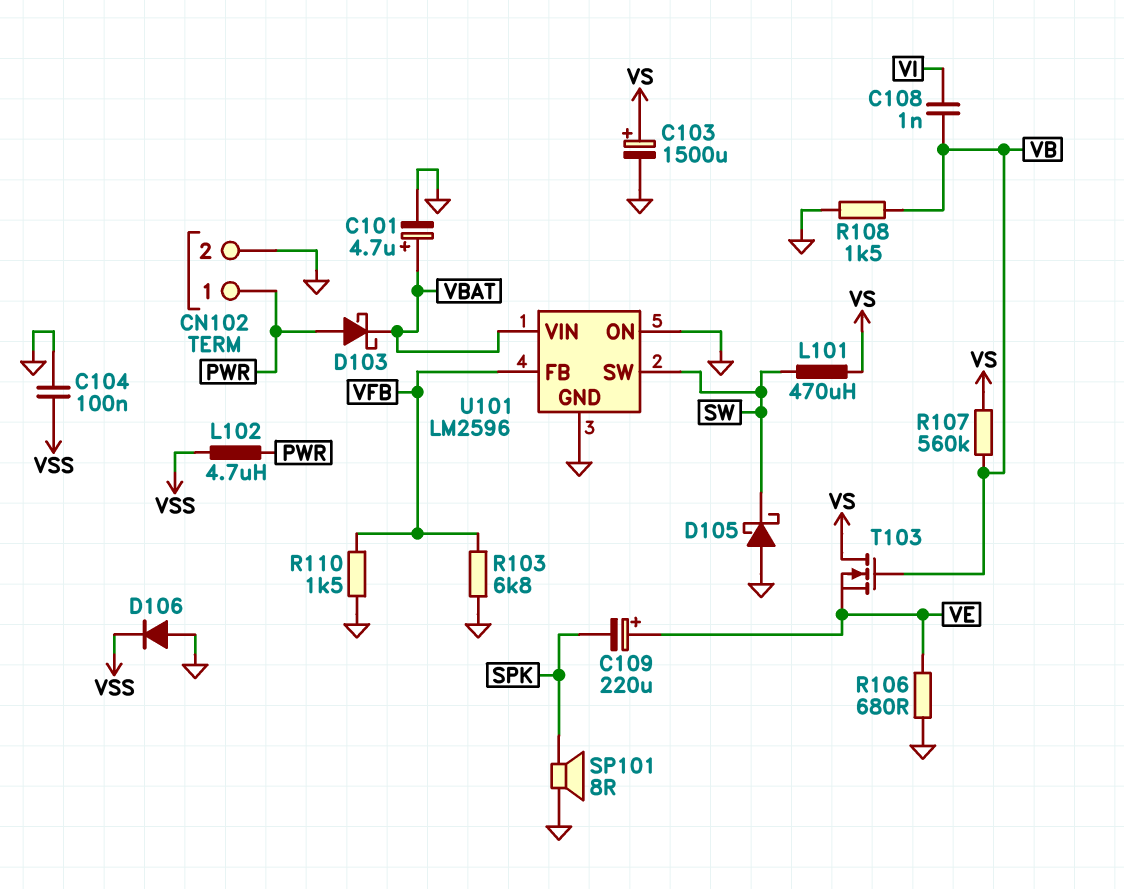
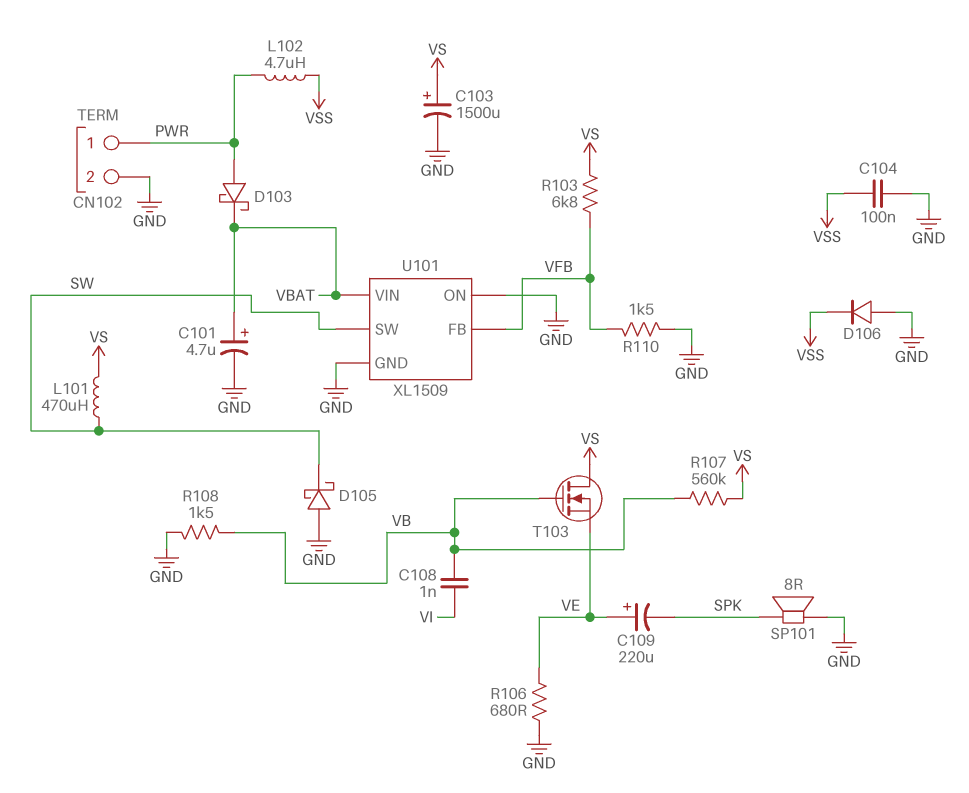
R103: 6.8k (GND, VFB) -> 6.8k (VFB, VS)
U101: LM2596 -> XL1509

